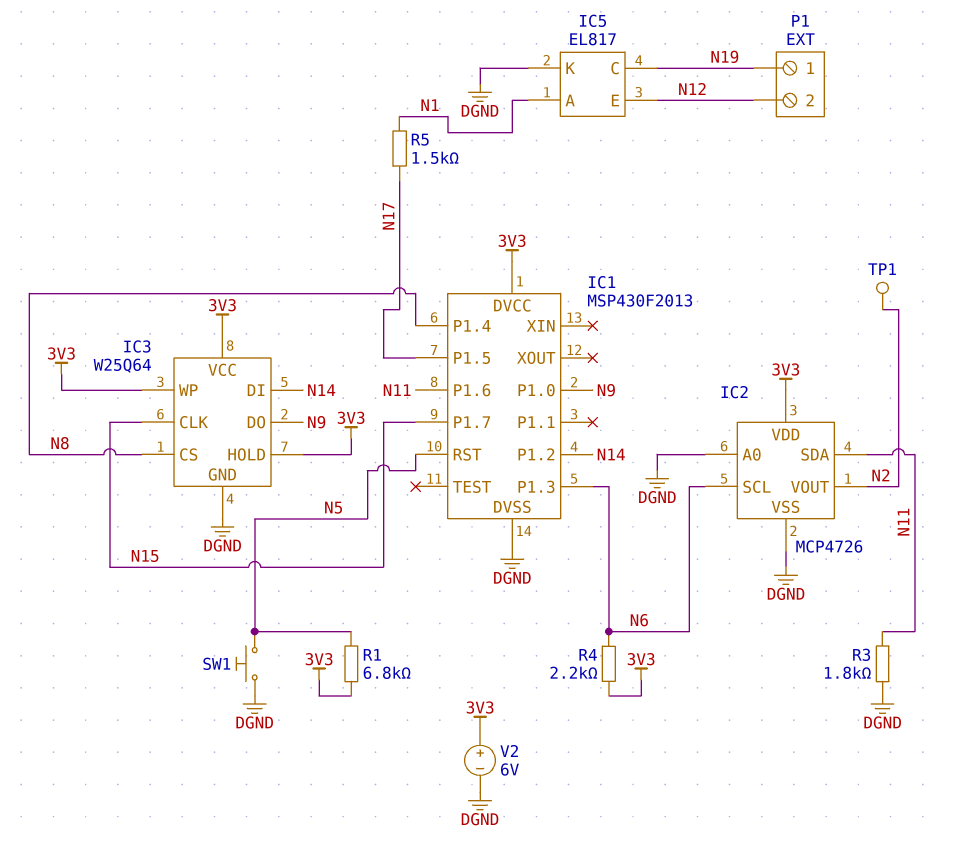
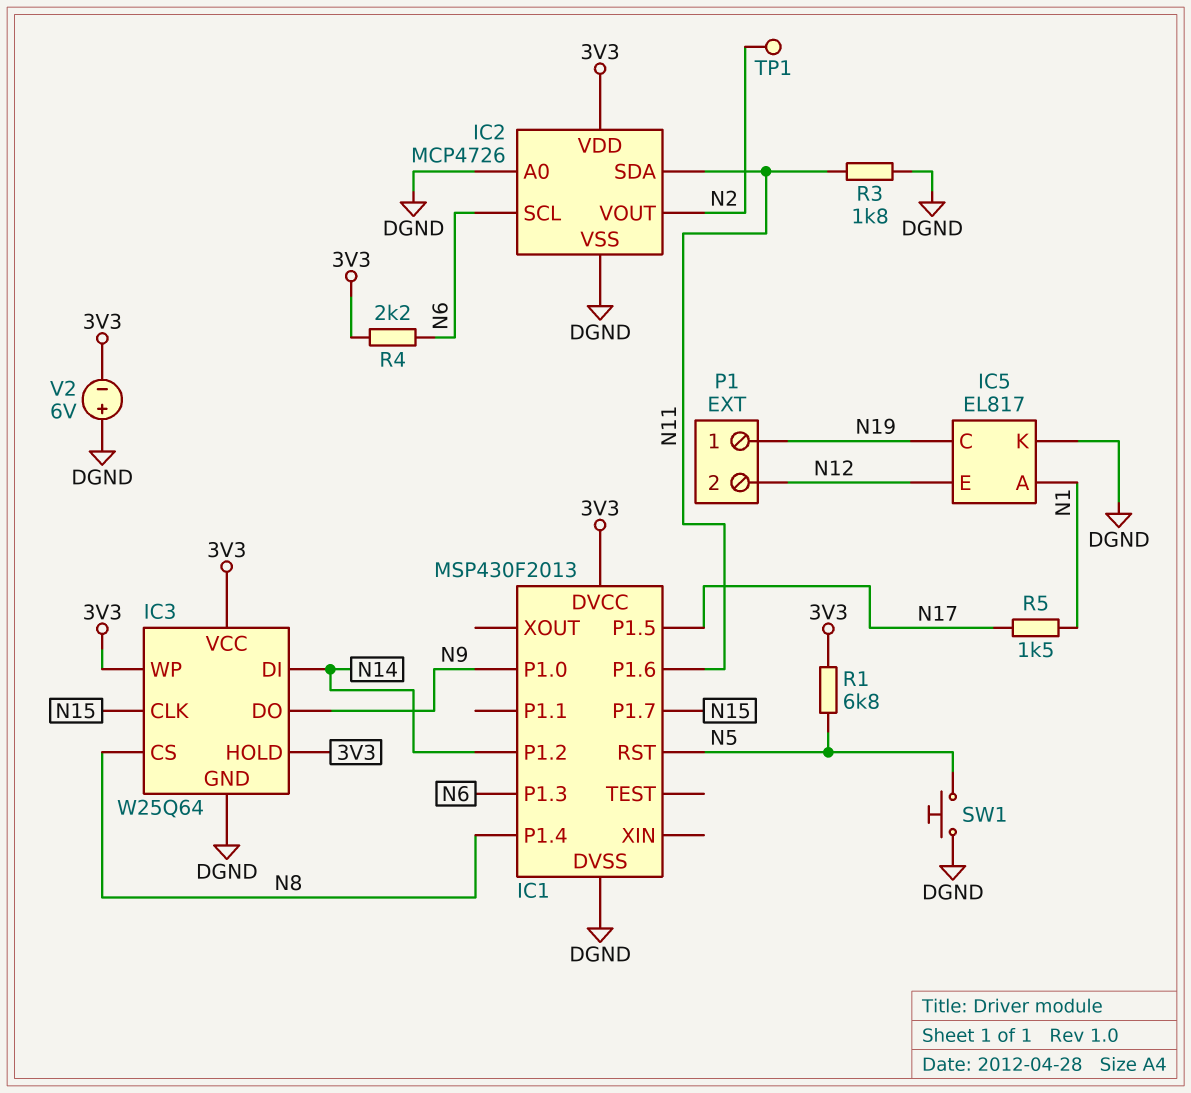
V2: 6V (plus 3V3, minus DGND) -> 6V (plus DGND, minus 3V3)

